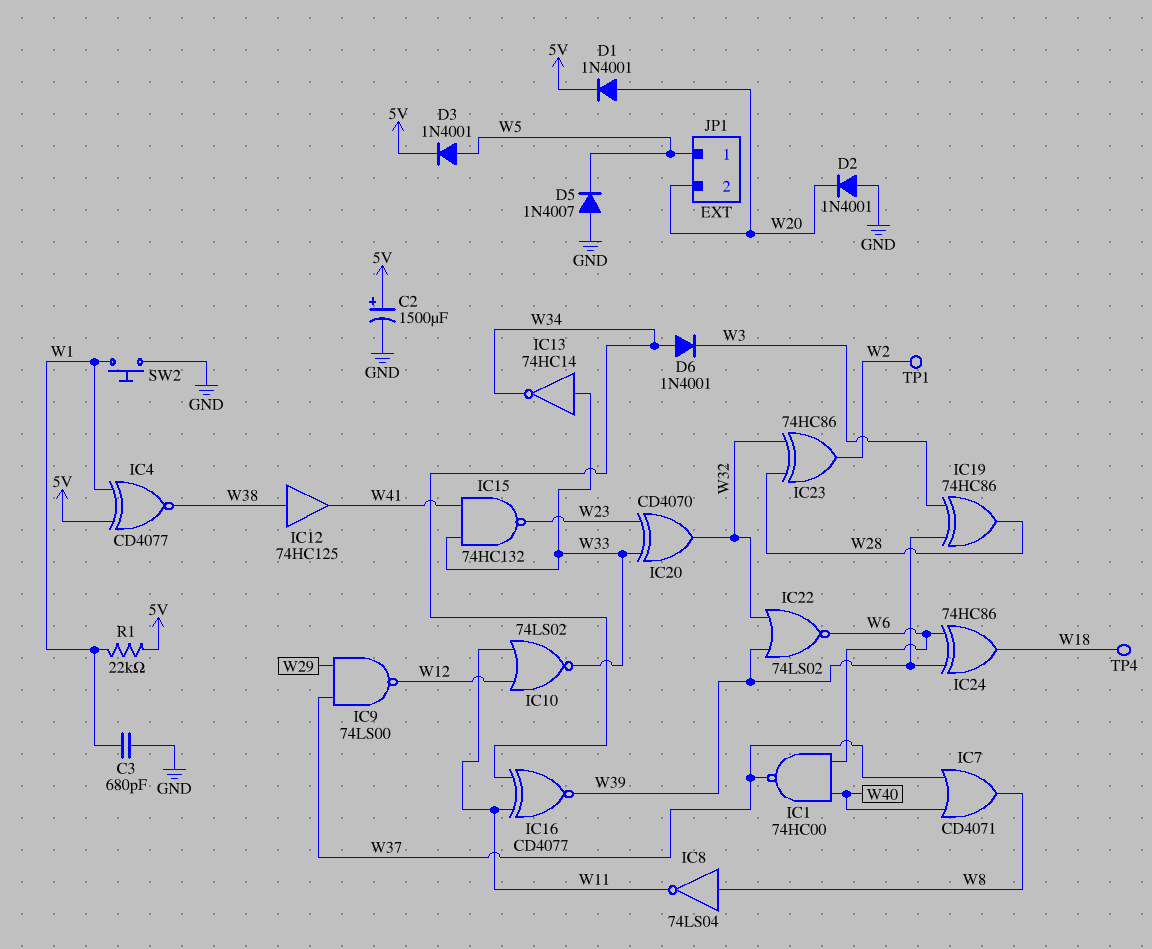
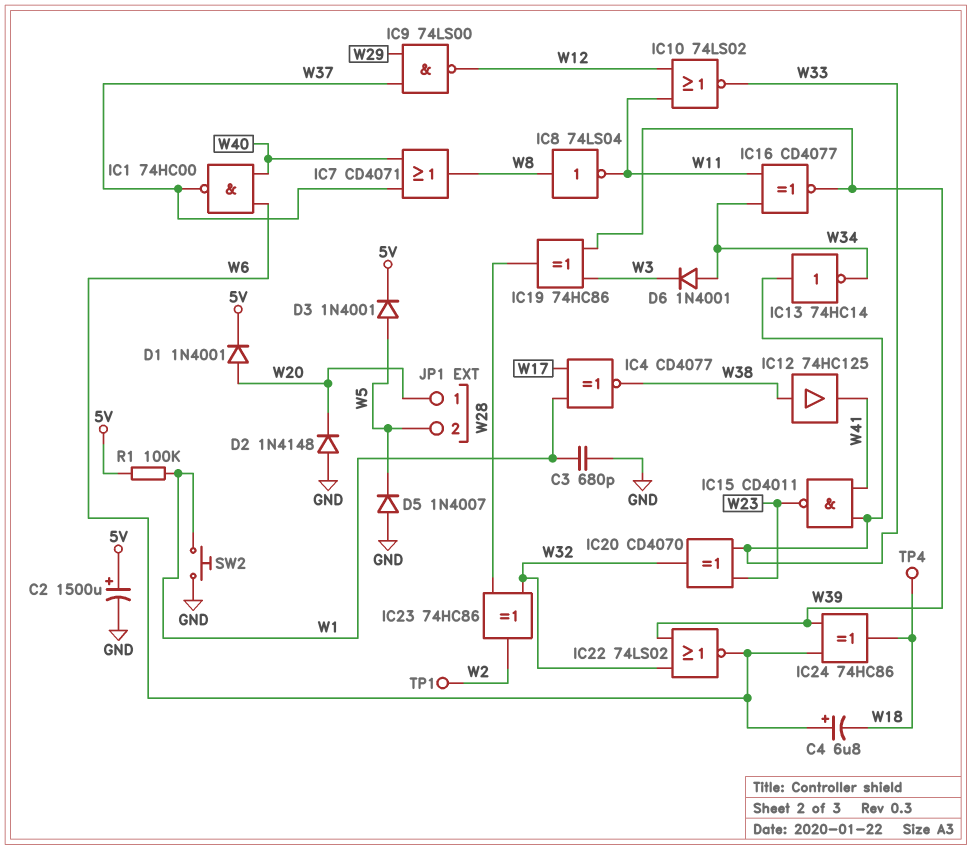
C4: none -> 6.8uF (plus W6, minus W18)
D2: diode 1N4001 (A GND, K W20) -> diode 1N4148 (A GND, K W20)
IC4: XNOR CD4077 (in 5V, in W1, out W38) -> XNOR CD4077 (in W1, in W17, out W38)
IC15: NAND 74HC132 (in W33, in W41, out W23) -> NAND CD4011 (in W33, in W41, out W23)
JP1 pin 1: W5 -> W20
JP1 pin 2: W20 -> W5
R1: 22k (5V, W1) -> 100k (5V, W1)

